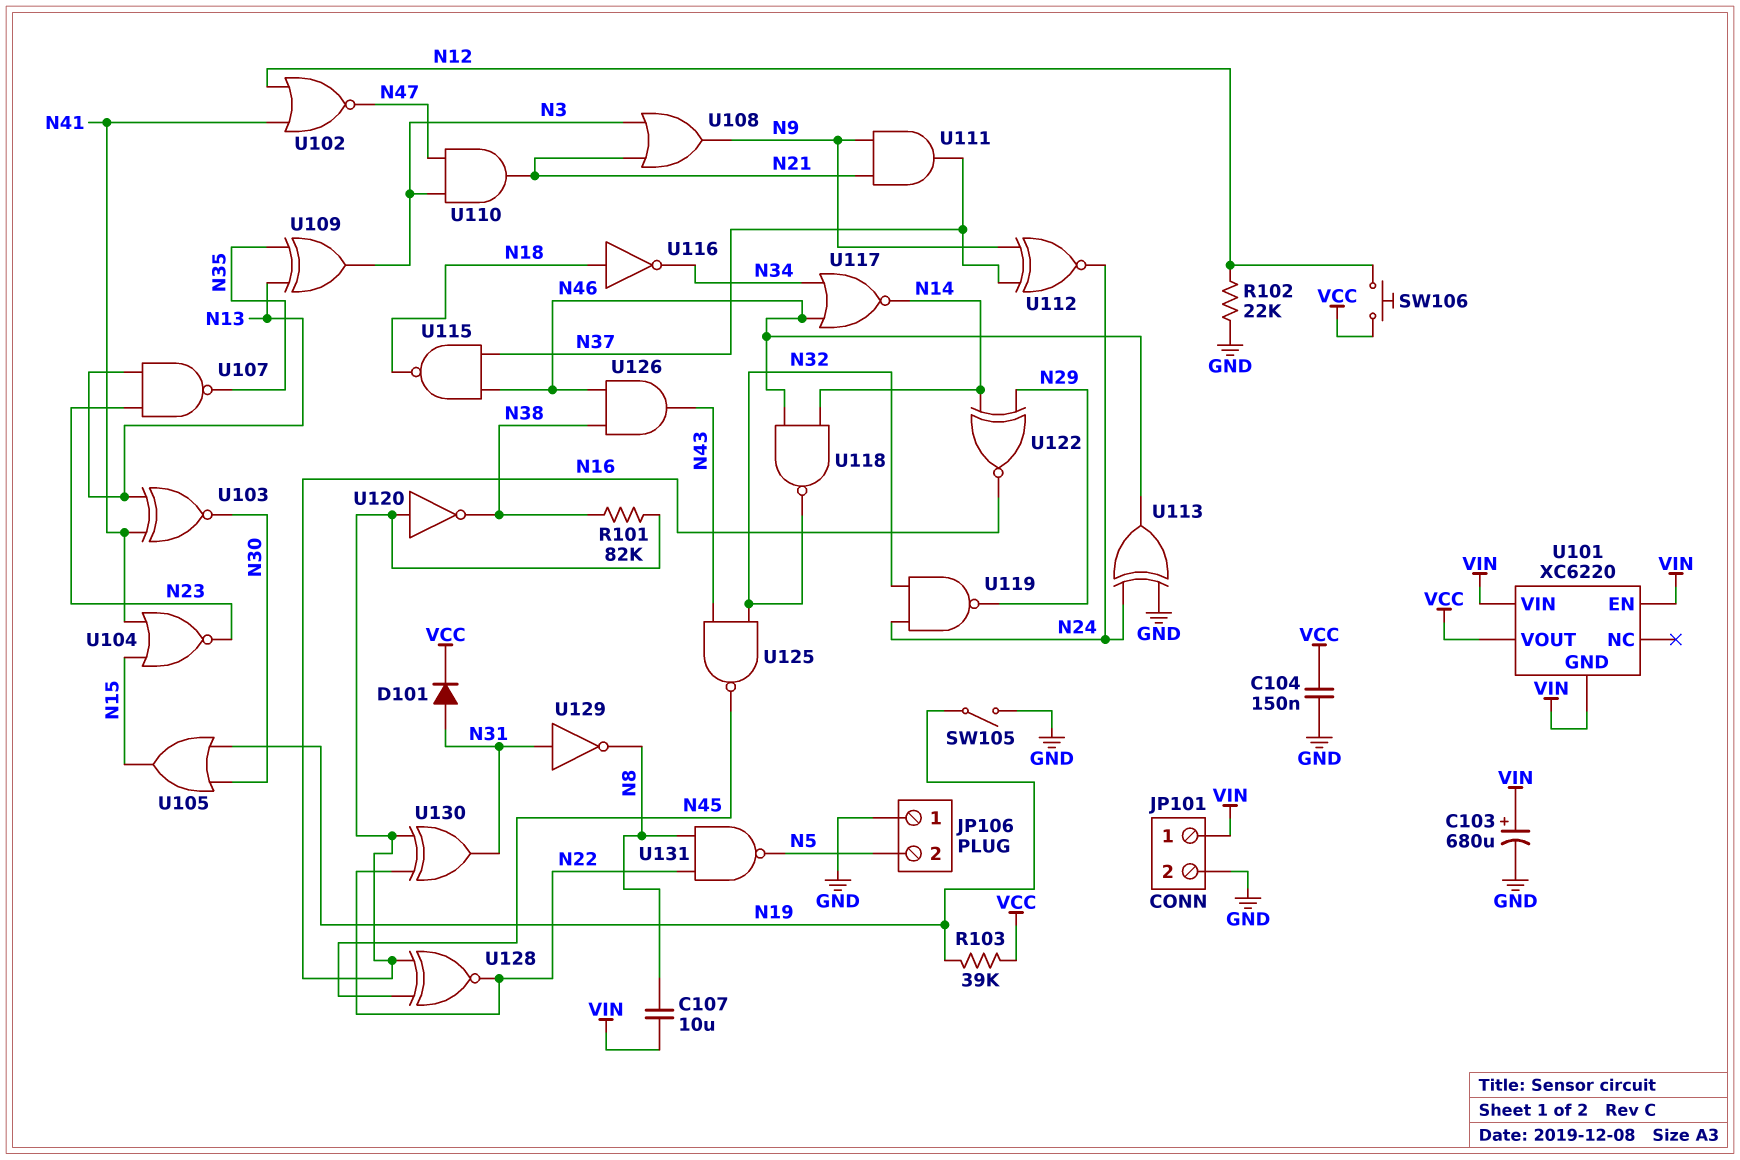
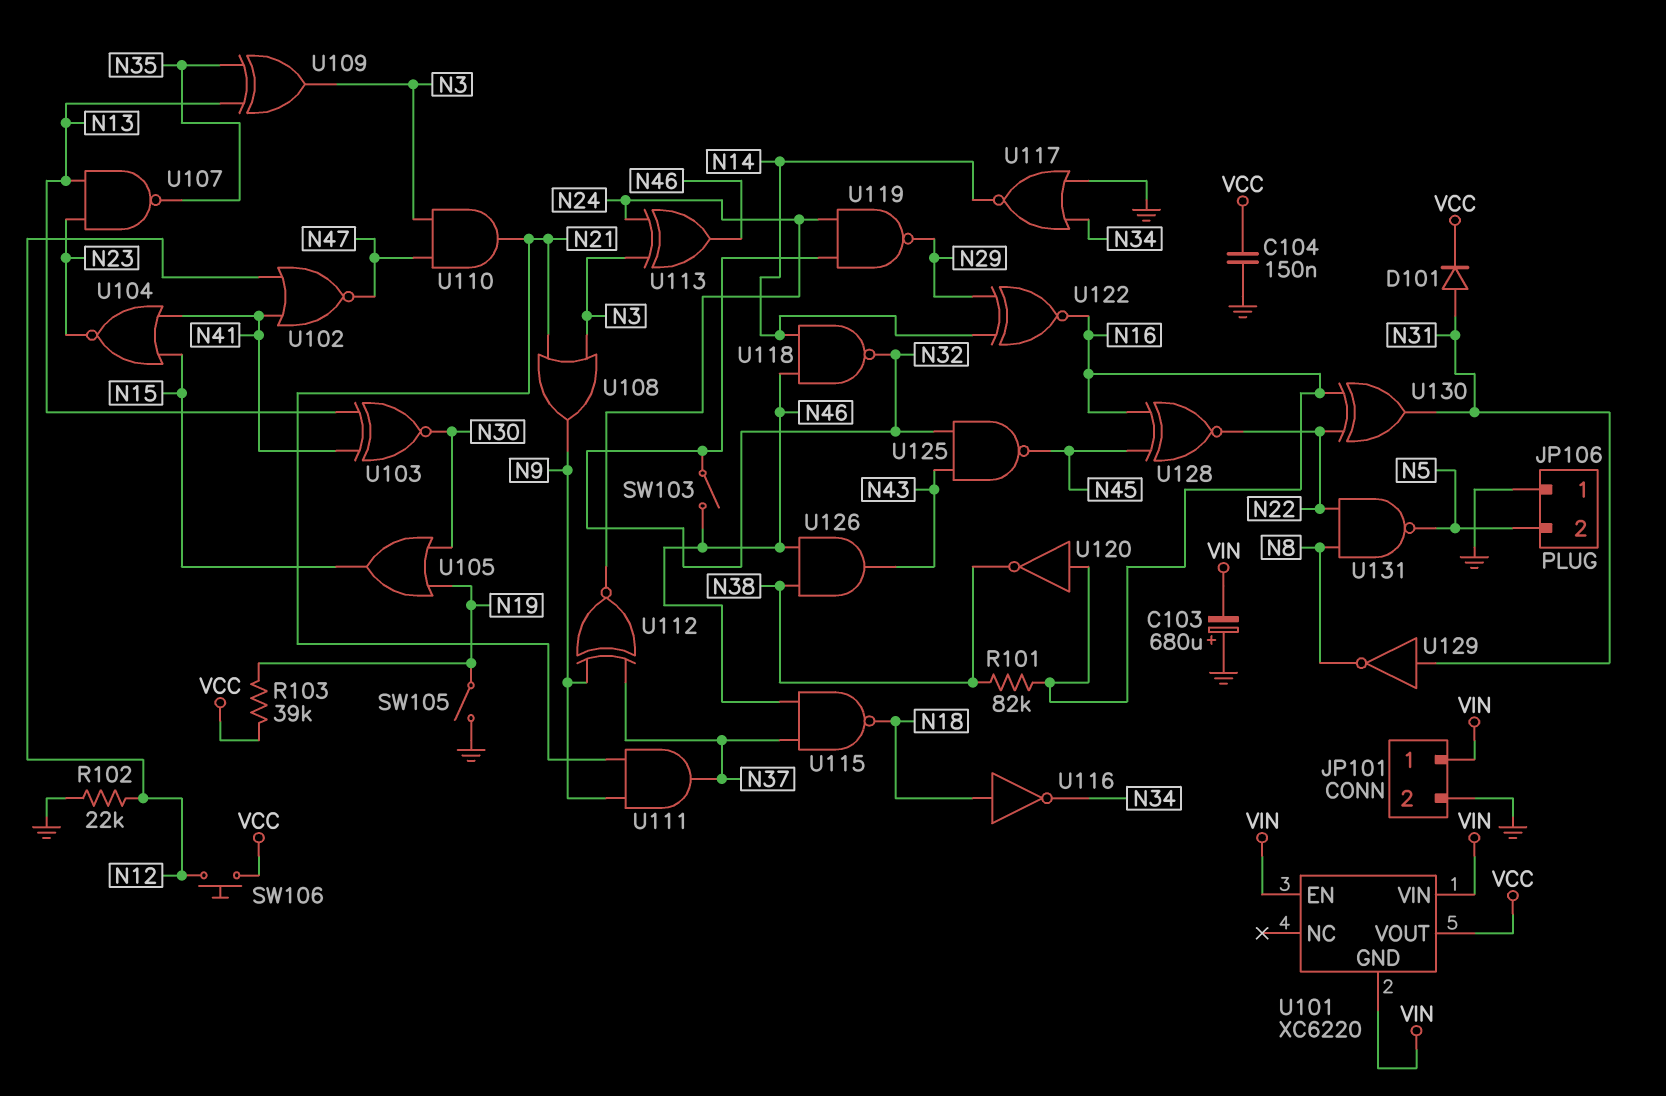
C103: 680uF (plus VIN, minus GND) -> 680uF (plus GND, minus VIN)
C107: 10uF (N8, VIN) -> none
SW103: none -> switch (N32, N46)
U113: XOR (in GND, in N24, out N46) -> XOR (in N3, in N24, out N46)
U117: NOR (in N34, in N46, out N14) -> NOR (in GND, in N34, out N14)

